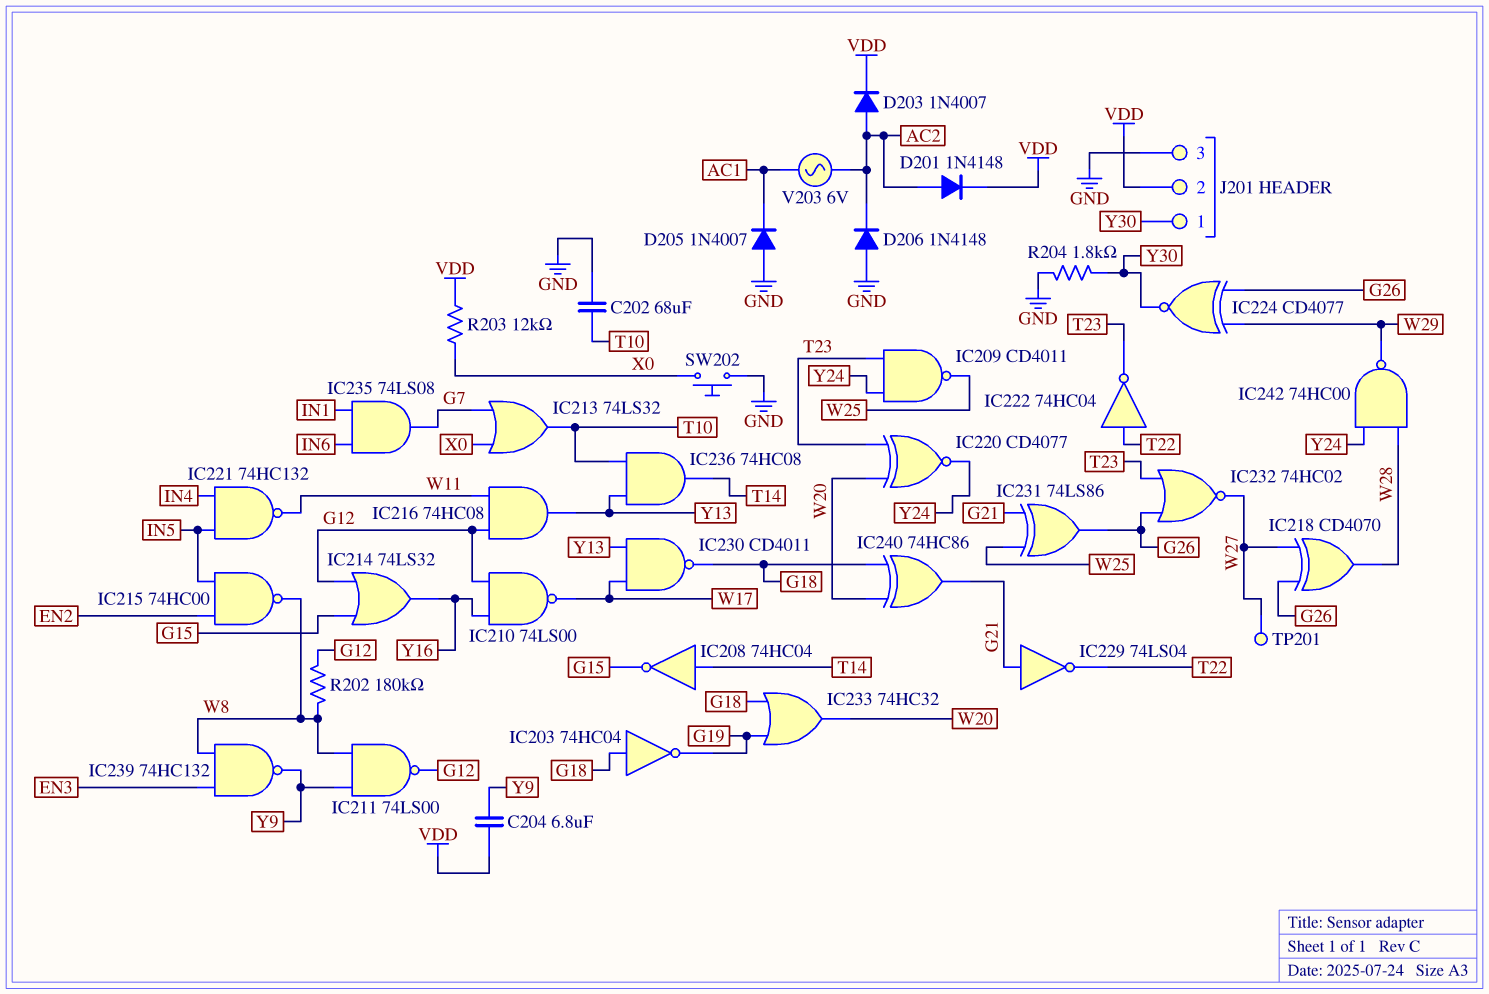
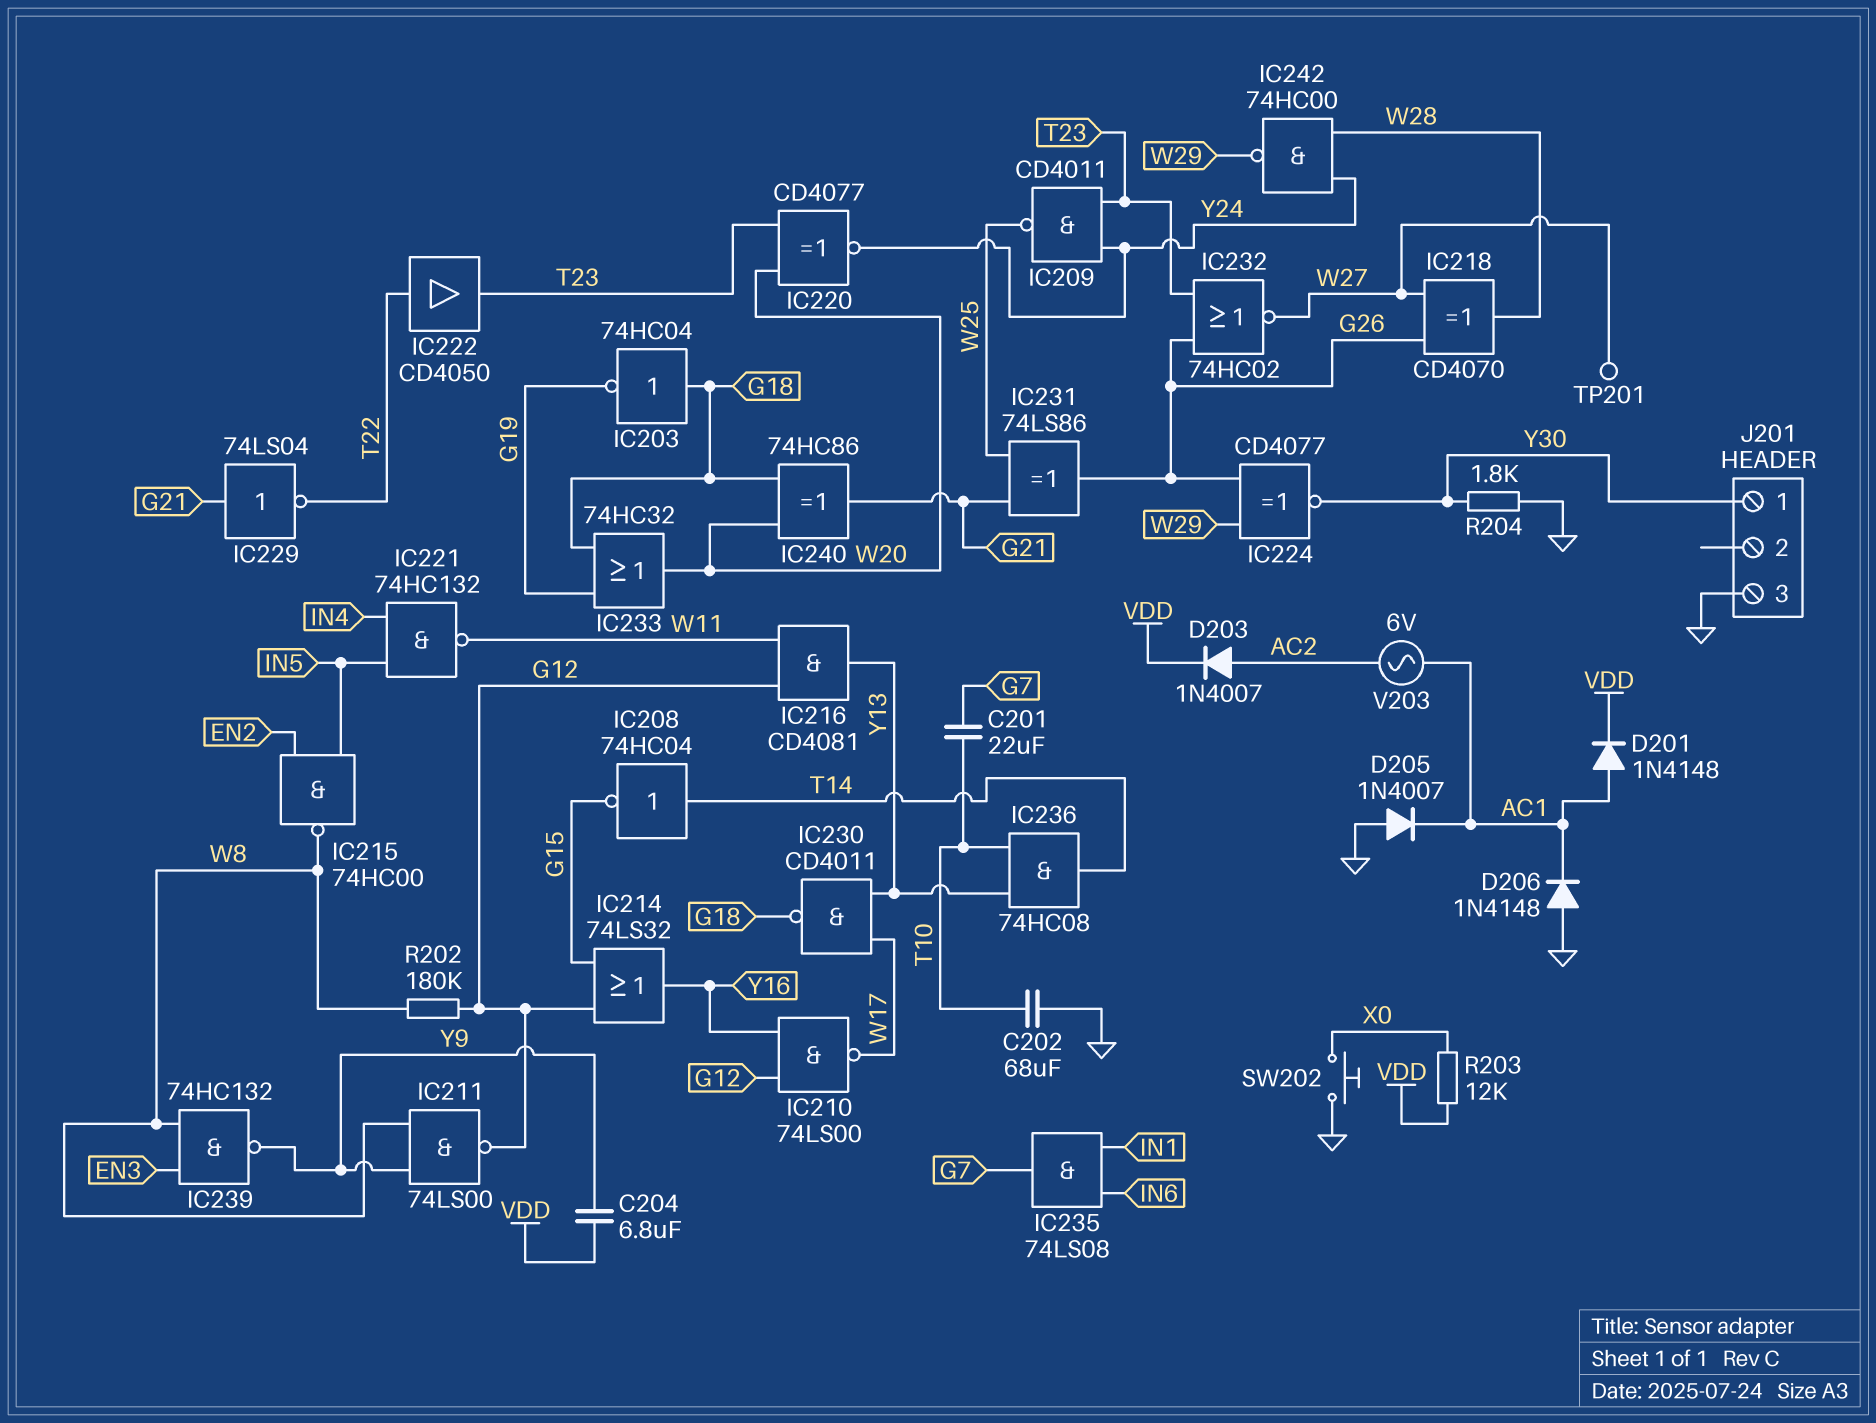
C201: none -> 22uF (G7, T10)
D201: diode 1N4148 (A AC2, K VDD) -> diode 1N4148 (A AC1, K VDD)
D206: diode 1N4148 (A GND, K AC2) -> diode 1N4148 (A GND, K AC1)
IC213: OR 74LS32 (in G7, in X0, out T10) -> none
IC216: AND 74HC08 (in G12, in W11, out Y13) -> AND CD4081 (in G12, in W11, out Y13)
IC222: NOT 74HC04 (in T22, out T23) -> buffer CD4050 (in T22, out T23)
J201 pin 2: VDD -> none

